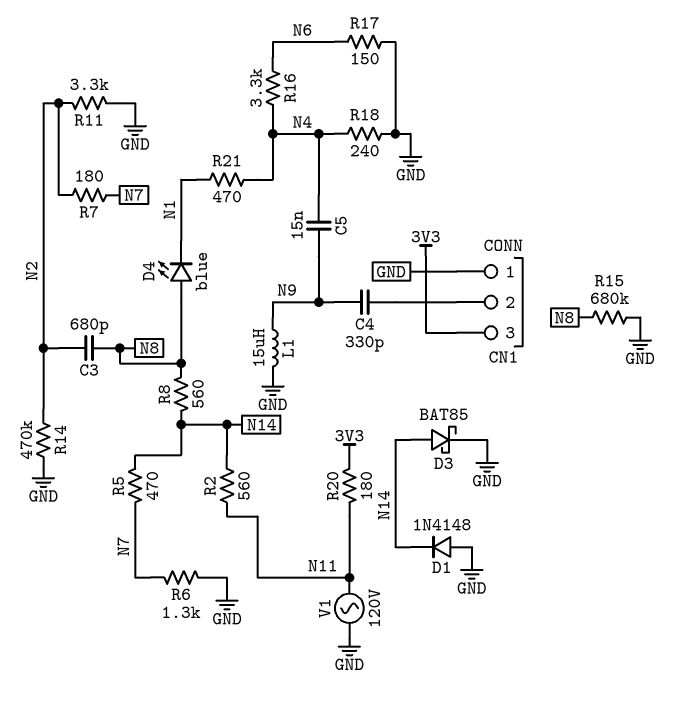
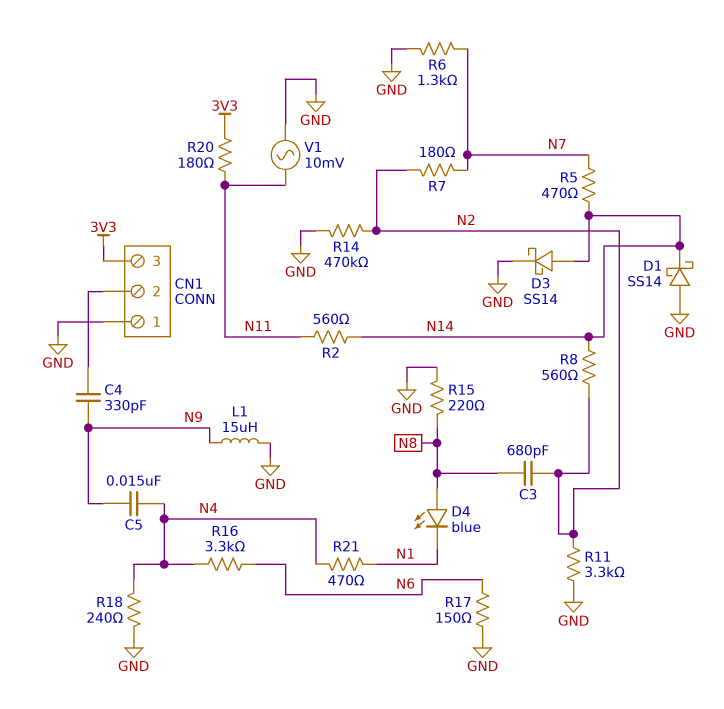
D1: diode 1N4148 (A GND, K N14) -> schottky SS14 (A GND, K N14)
D3: schottky BAT85 (A N14, K GND) -> schottky SS14 (A N14, K GND)
R8: 560 (N8, N14) -> 560 (N2, N14)
R15: 680k (GND, N8) -> 220 (GND, N8)
V1: AC 120V (GND, N11) -> AC 10mV (GND, N11)

